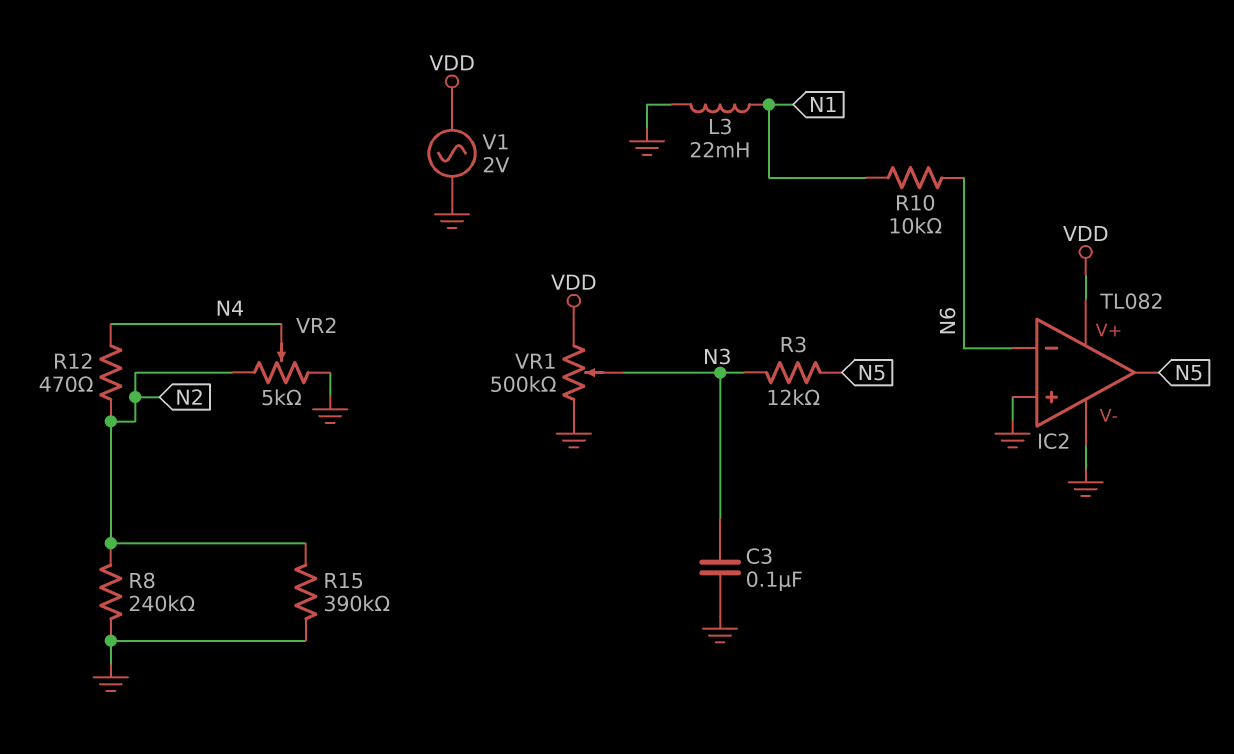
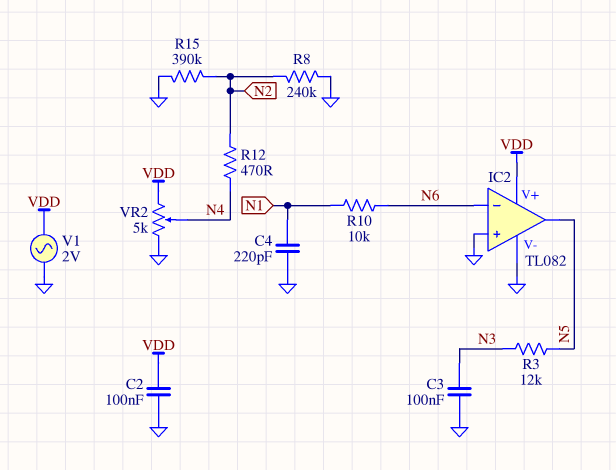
C2: none -> 100nF (GND, VDD)
C4: none -> 220pF (GND, N1)
L3: 22mH (GND, N1) -> none
VR1: 500k (GND, VDD, wiper N3) -> none
VR2: 5k (GND, N2, wiper N4) -> 5k (GND, VDD, wiper N4)

